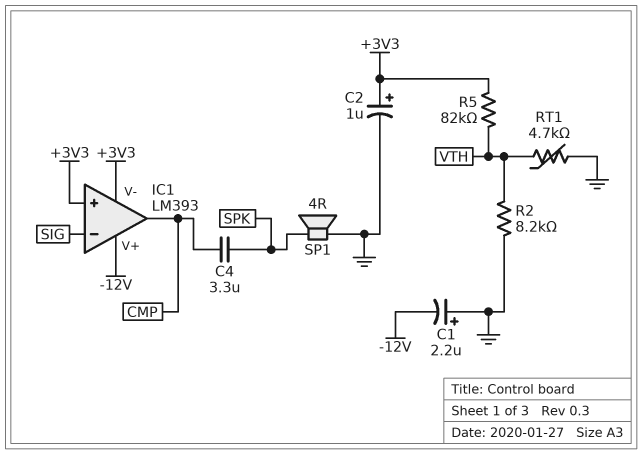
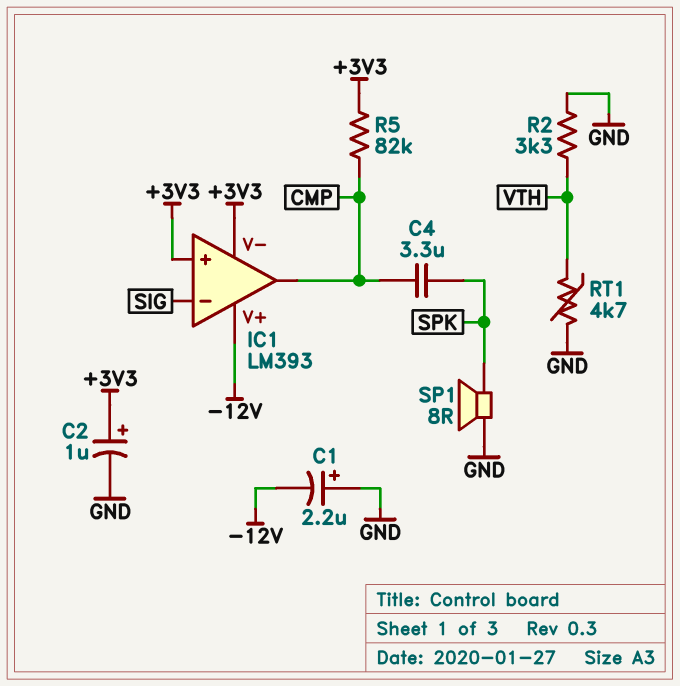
R2: 8.2k (GND, VTH) -> 3.3k (GND, VTH)
R5: 82k (+3V3, VTH) -> 82k (+3V3, CMP)
SP1: speaker 4R (GND, SPK) -> speaker 8R (GND, SPK)

